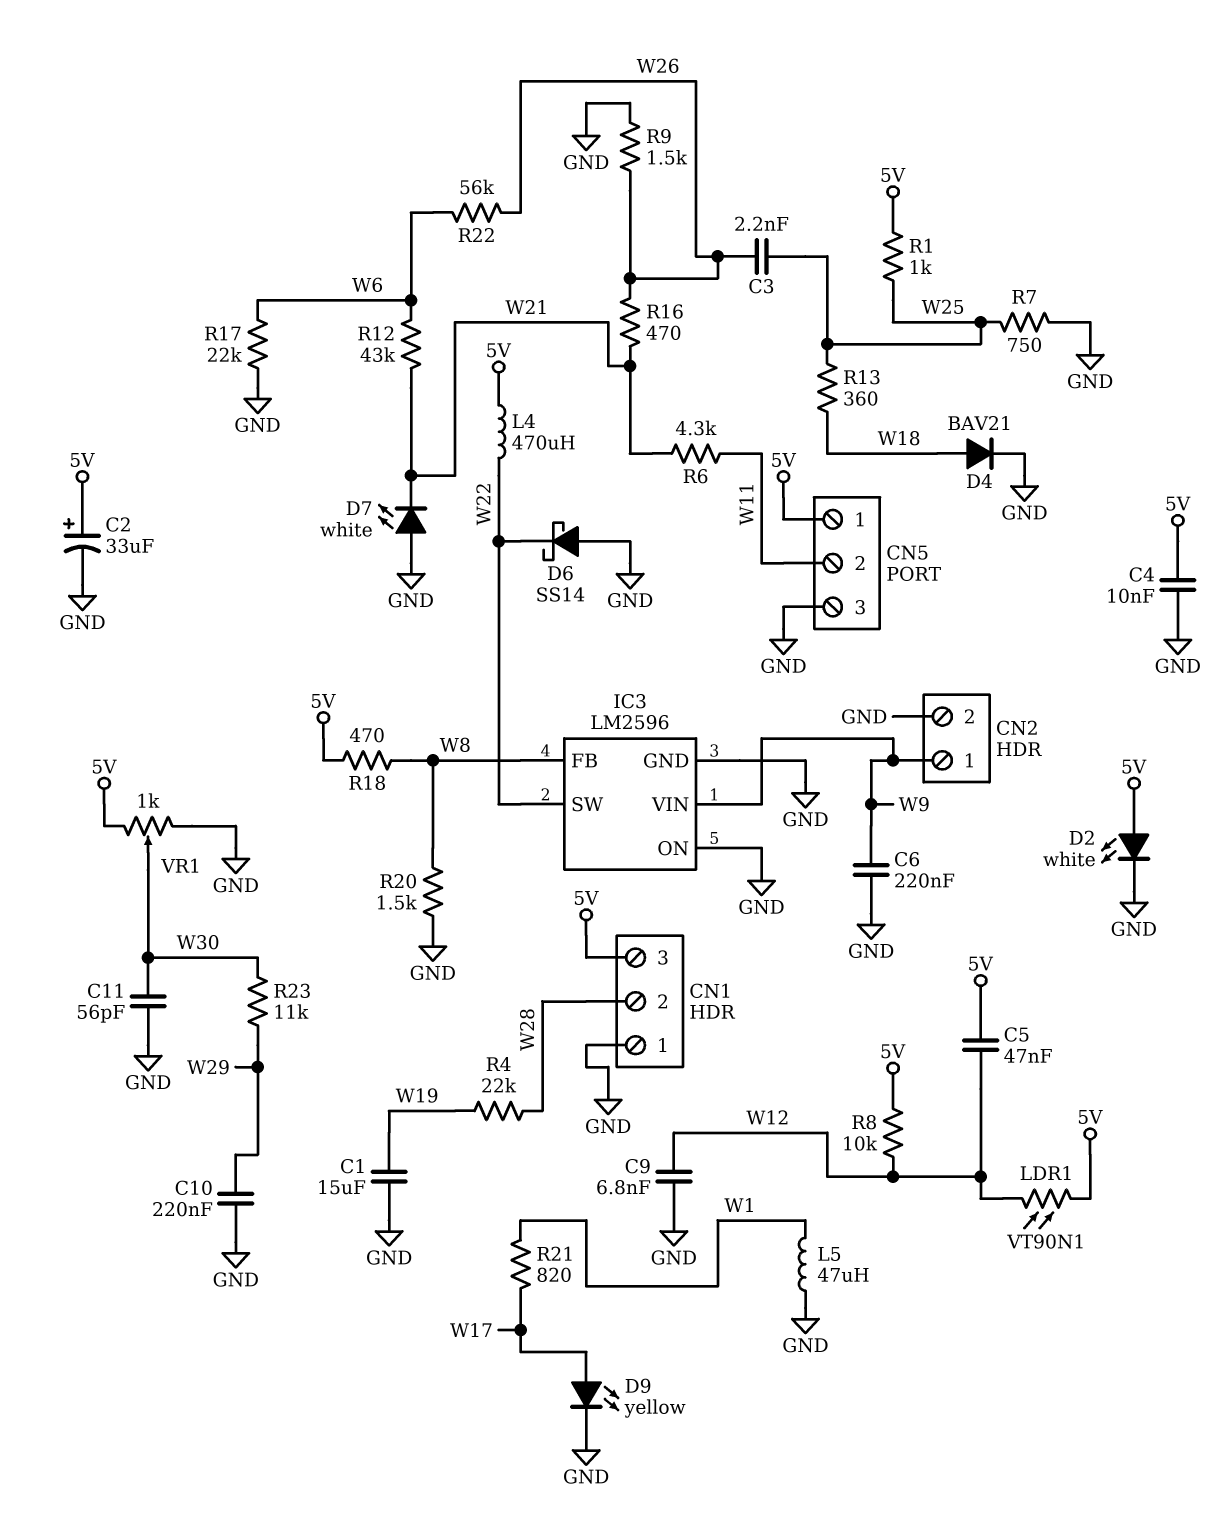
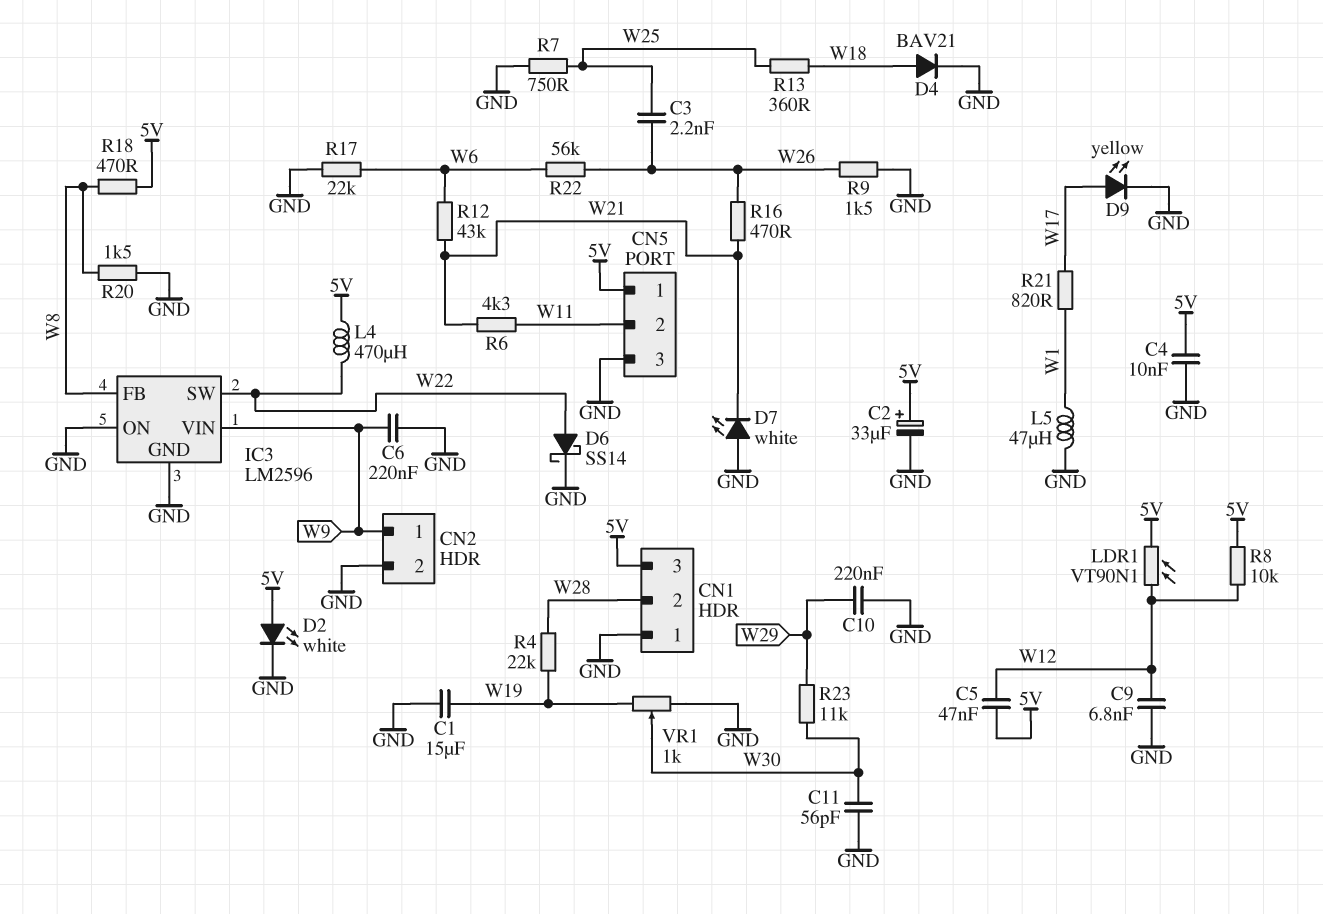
D6: schottky SS14 (A GND, K W22) -> schottky SS14 (A W22, K GND)
R1: 1k (5V, W25) -> none
VR1: 1k (5V, GND, wiper W30) -> 1k (GND, W19, wiper W30)

